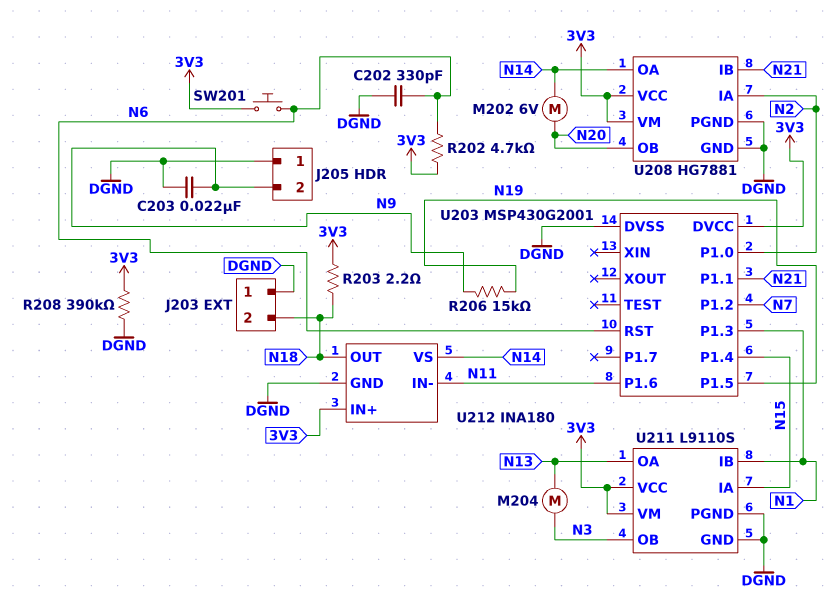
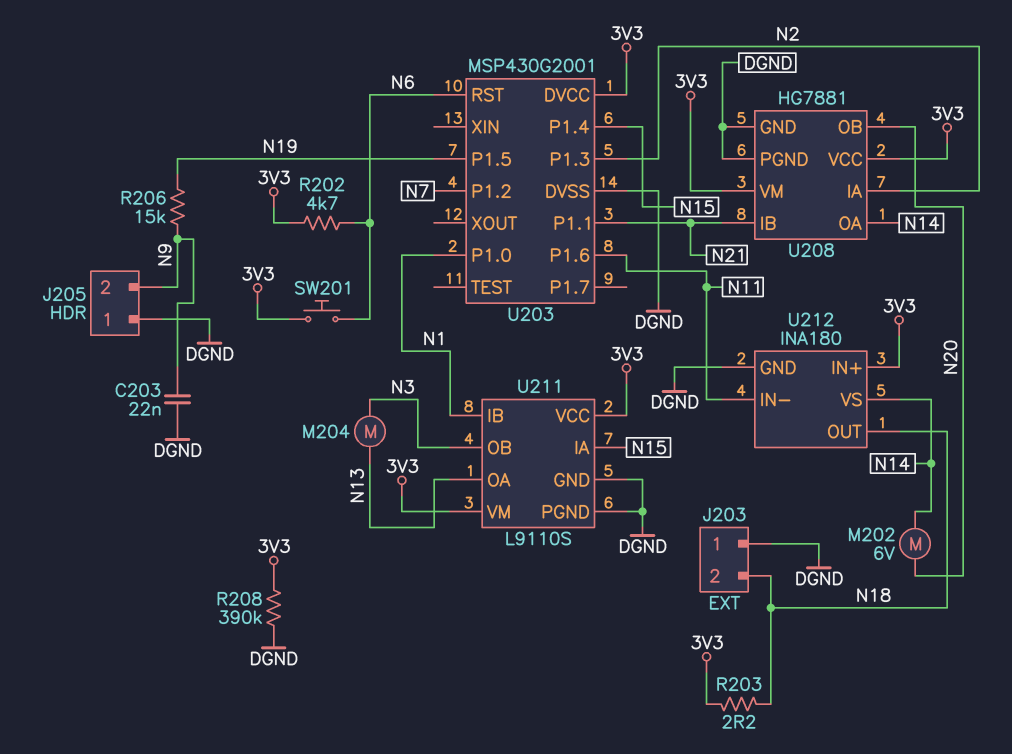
C202: 330pF (DGND, N6) -> none
U203 pin P1.0: N2 -> N1
U203 pin P1.3: N1 -> N2

